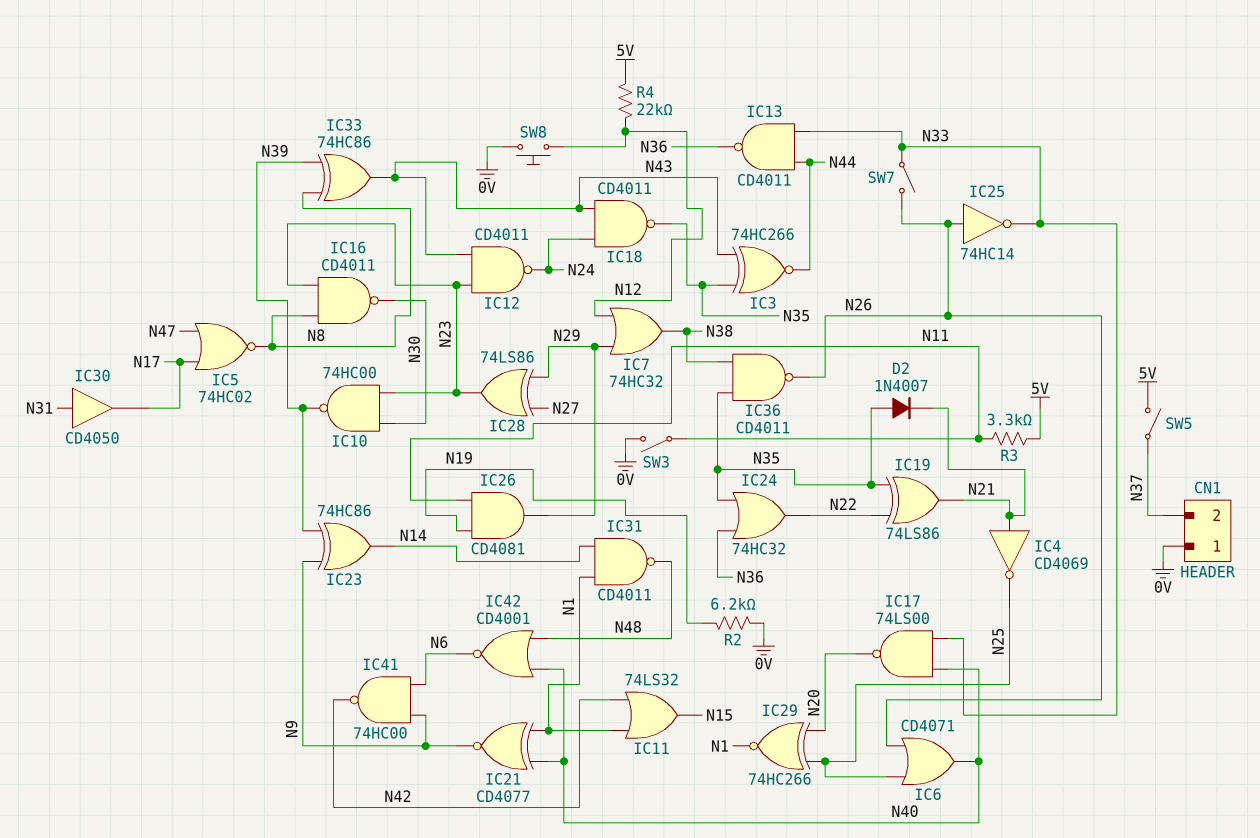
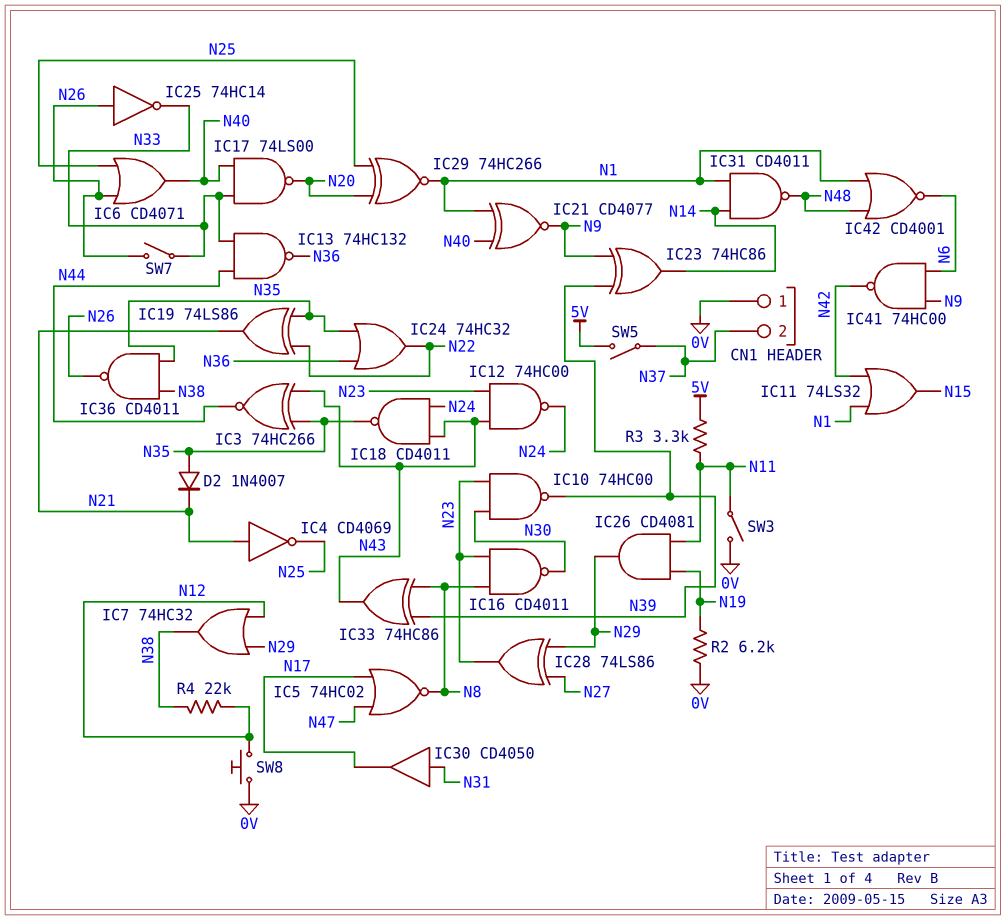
IC12: NAND CD4011 (in N23, in N43, out N24) -> NAND 74HC00 (in N23, in N43, out N24)
IC13: NAND CD4011 (in N33, in N44, out N36) -> NAND 74HC132 (in N33, in N44, out N36)
IC42: NOR CD4001 (in N40, in N48, out N6) -> NOR CD4001 (in N1, in N48, out N6)
R4: 22k (5V, N12) -> 22k (N12, N38)

